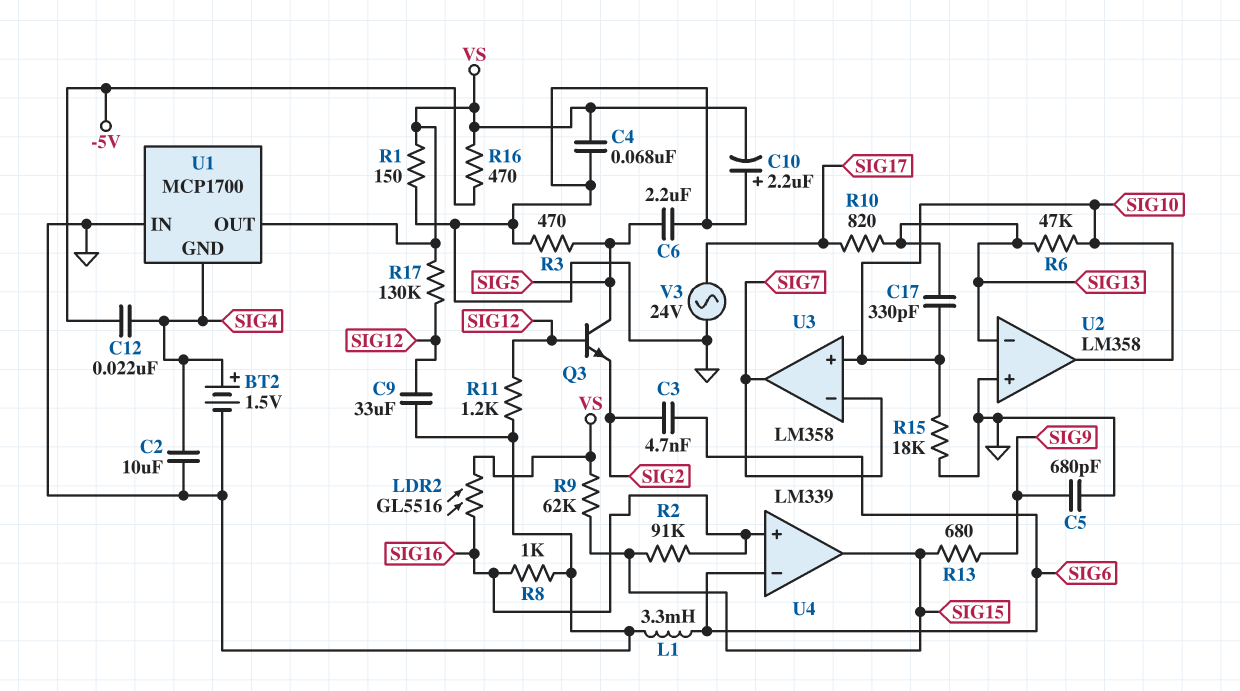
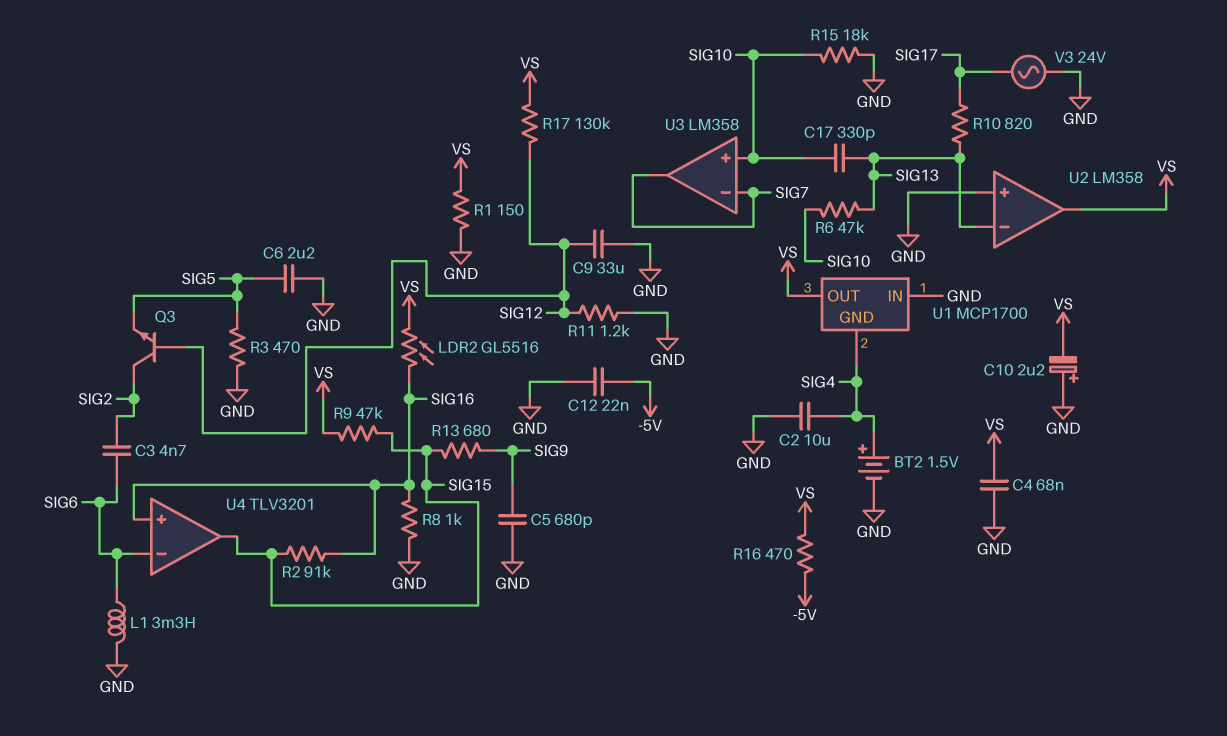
C12: 22nF (-5V, SIG4) -> 22nF (-5V, GND)
Q3: NPN (B SIG12, C SIG5, E SIG2) -> NPN (B SIG12, C SIG2, E SIG5)
R9: 62k (SIG15, VS) -> 47k (SIG15, VS)
U2 pin out: SIG10 -> VS
U4: LM339 -> TLV3201

